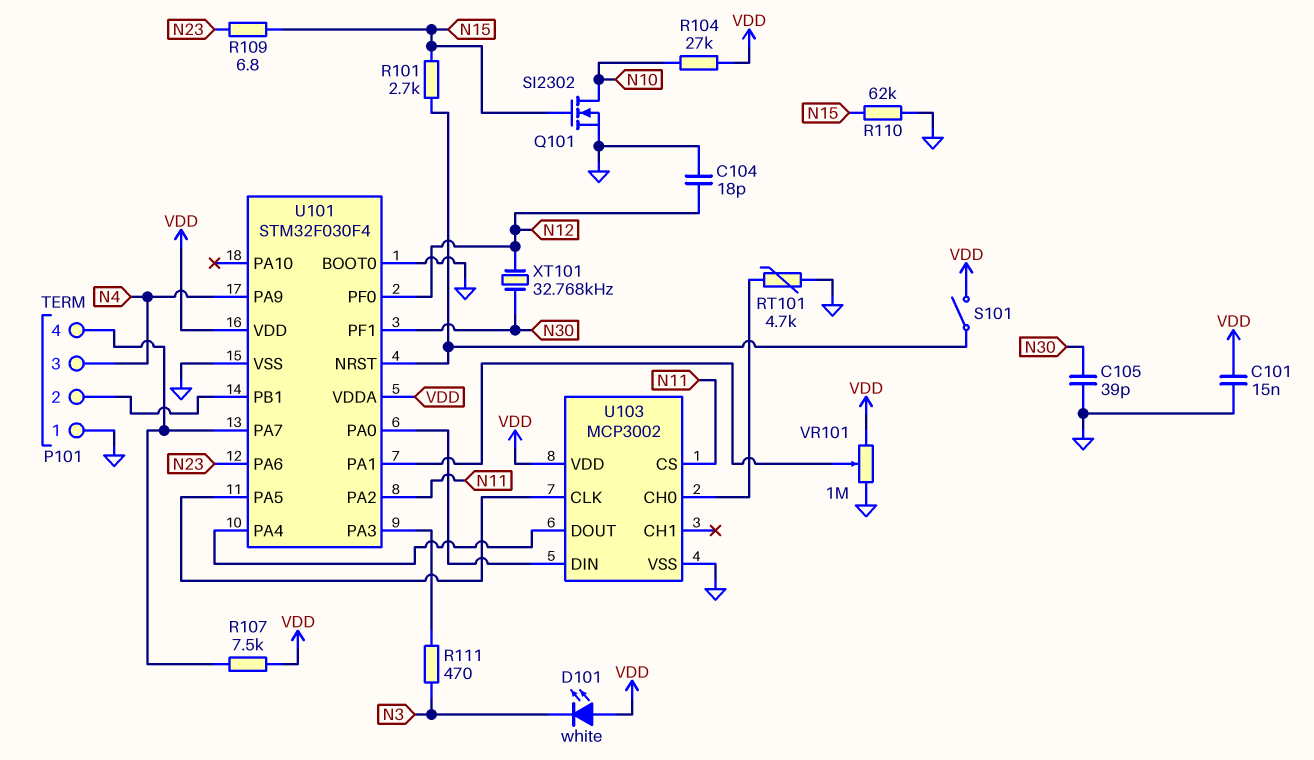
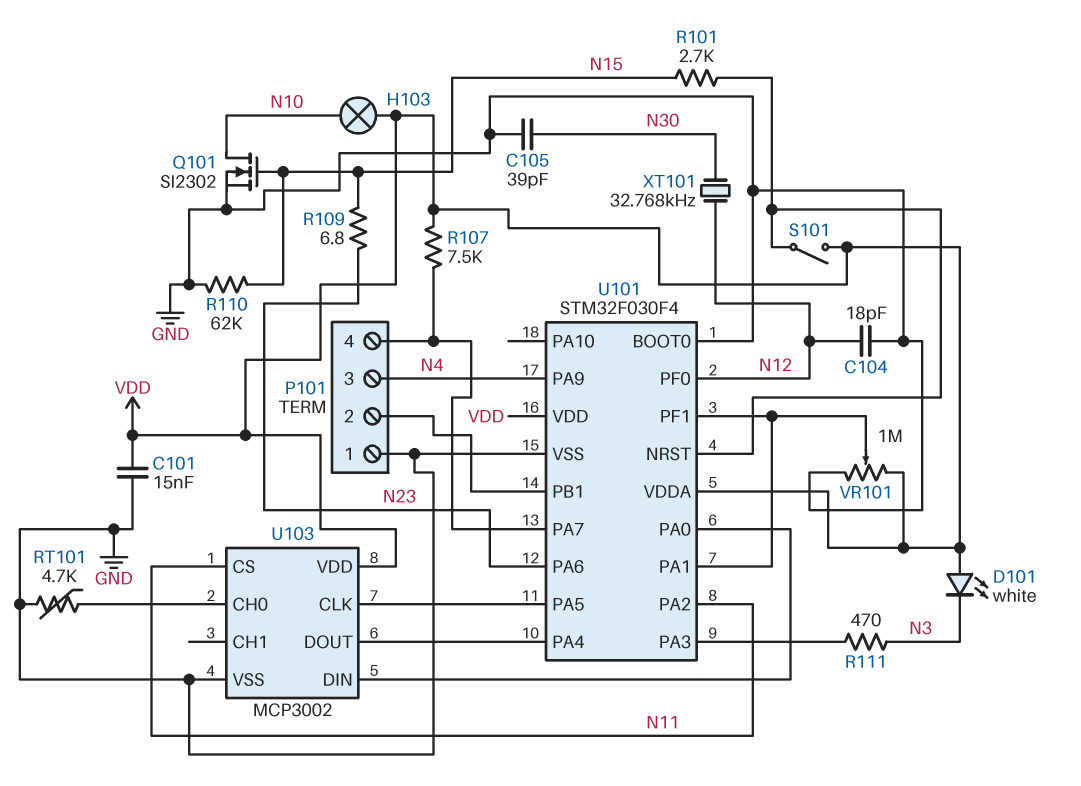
H103: none -> lamp (N10, VDD)
R104: 27k (N10, VDD) -> none
U101 pin PF1: N30 -> U101/PA1

